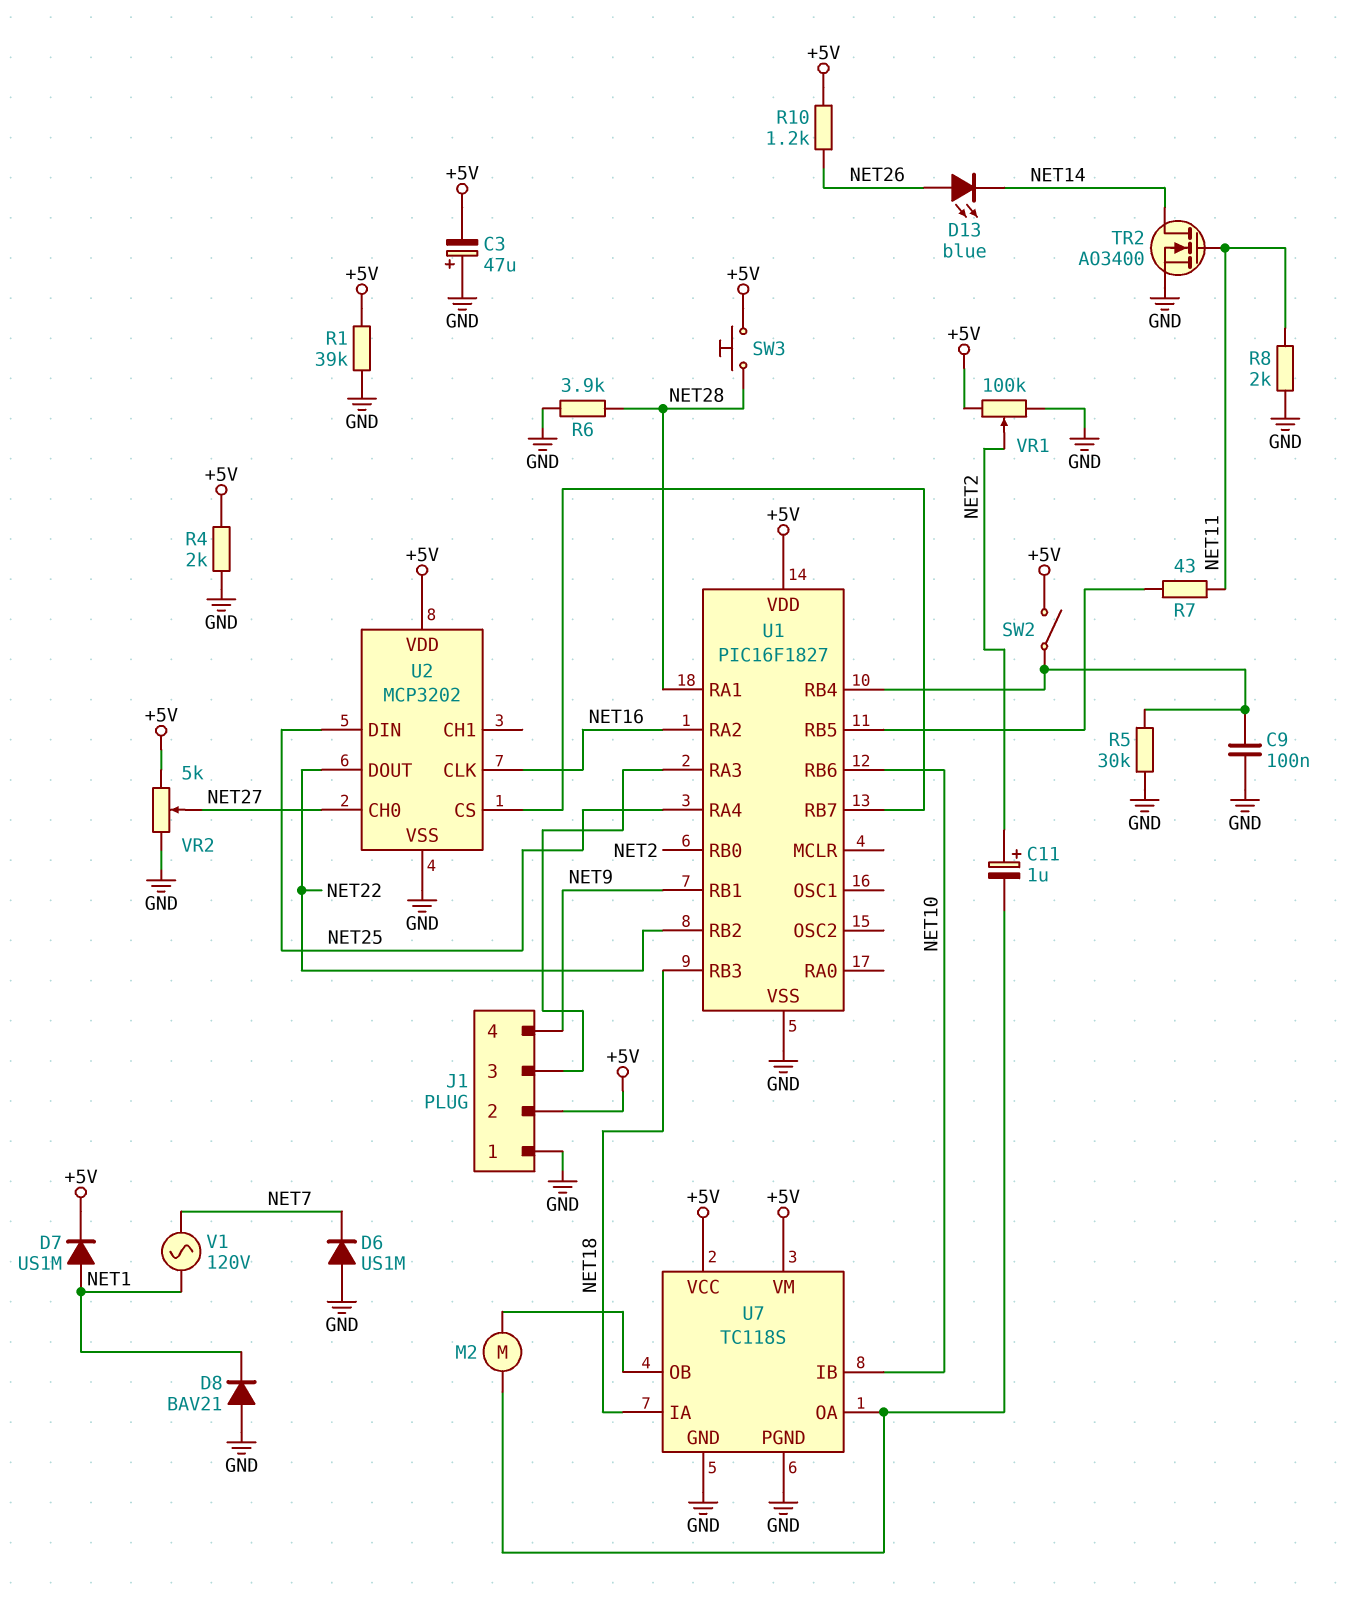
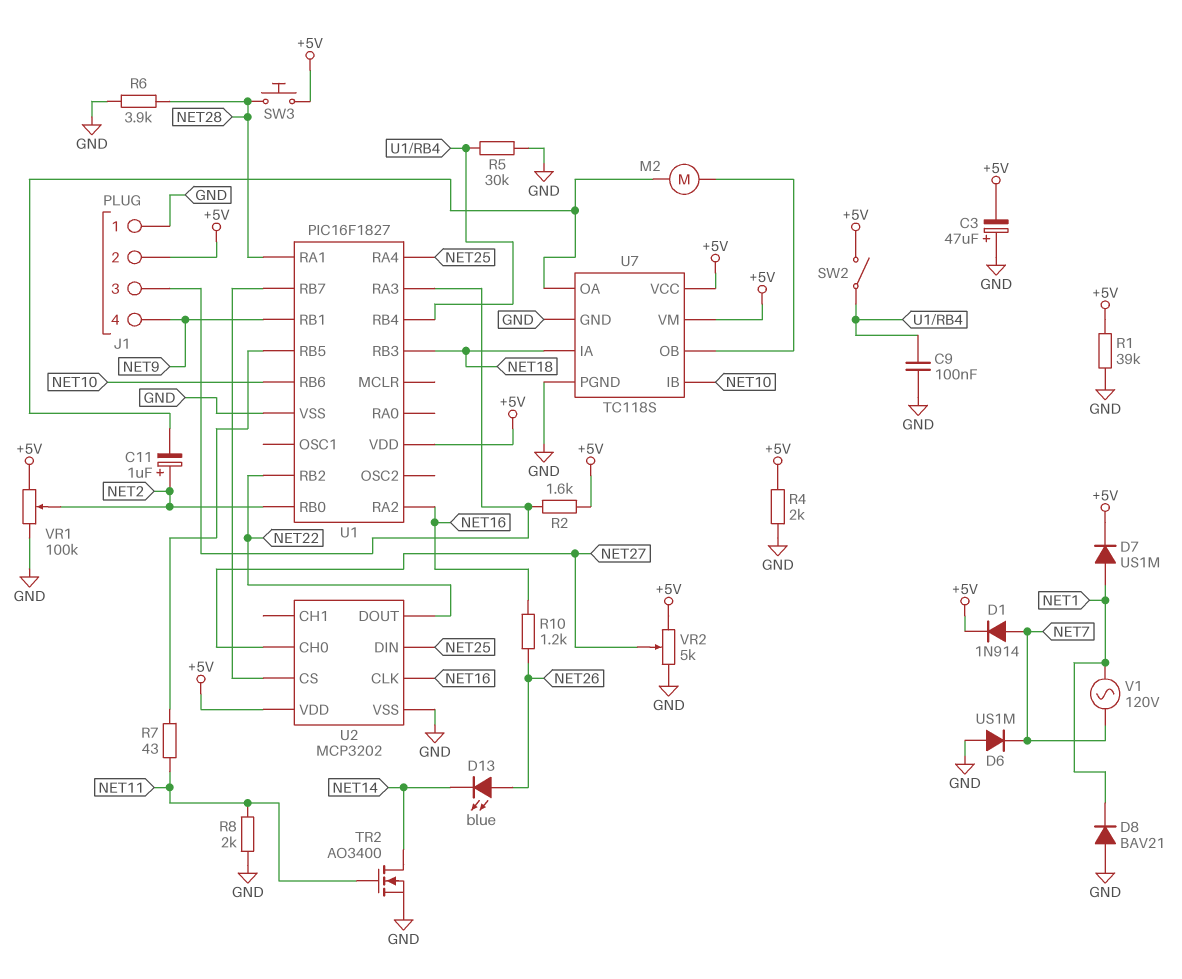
D1: none -> diode 1N914 (A NET7, K +5V)
R2: none -> 1.6k (+5V, J1/3)
R10: 1.2k (+5V, NET26) -> 1.2k (NET16, NET26)

